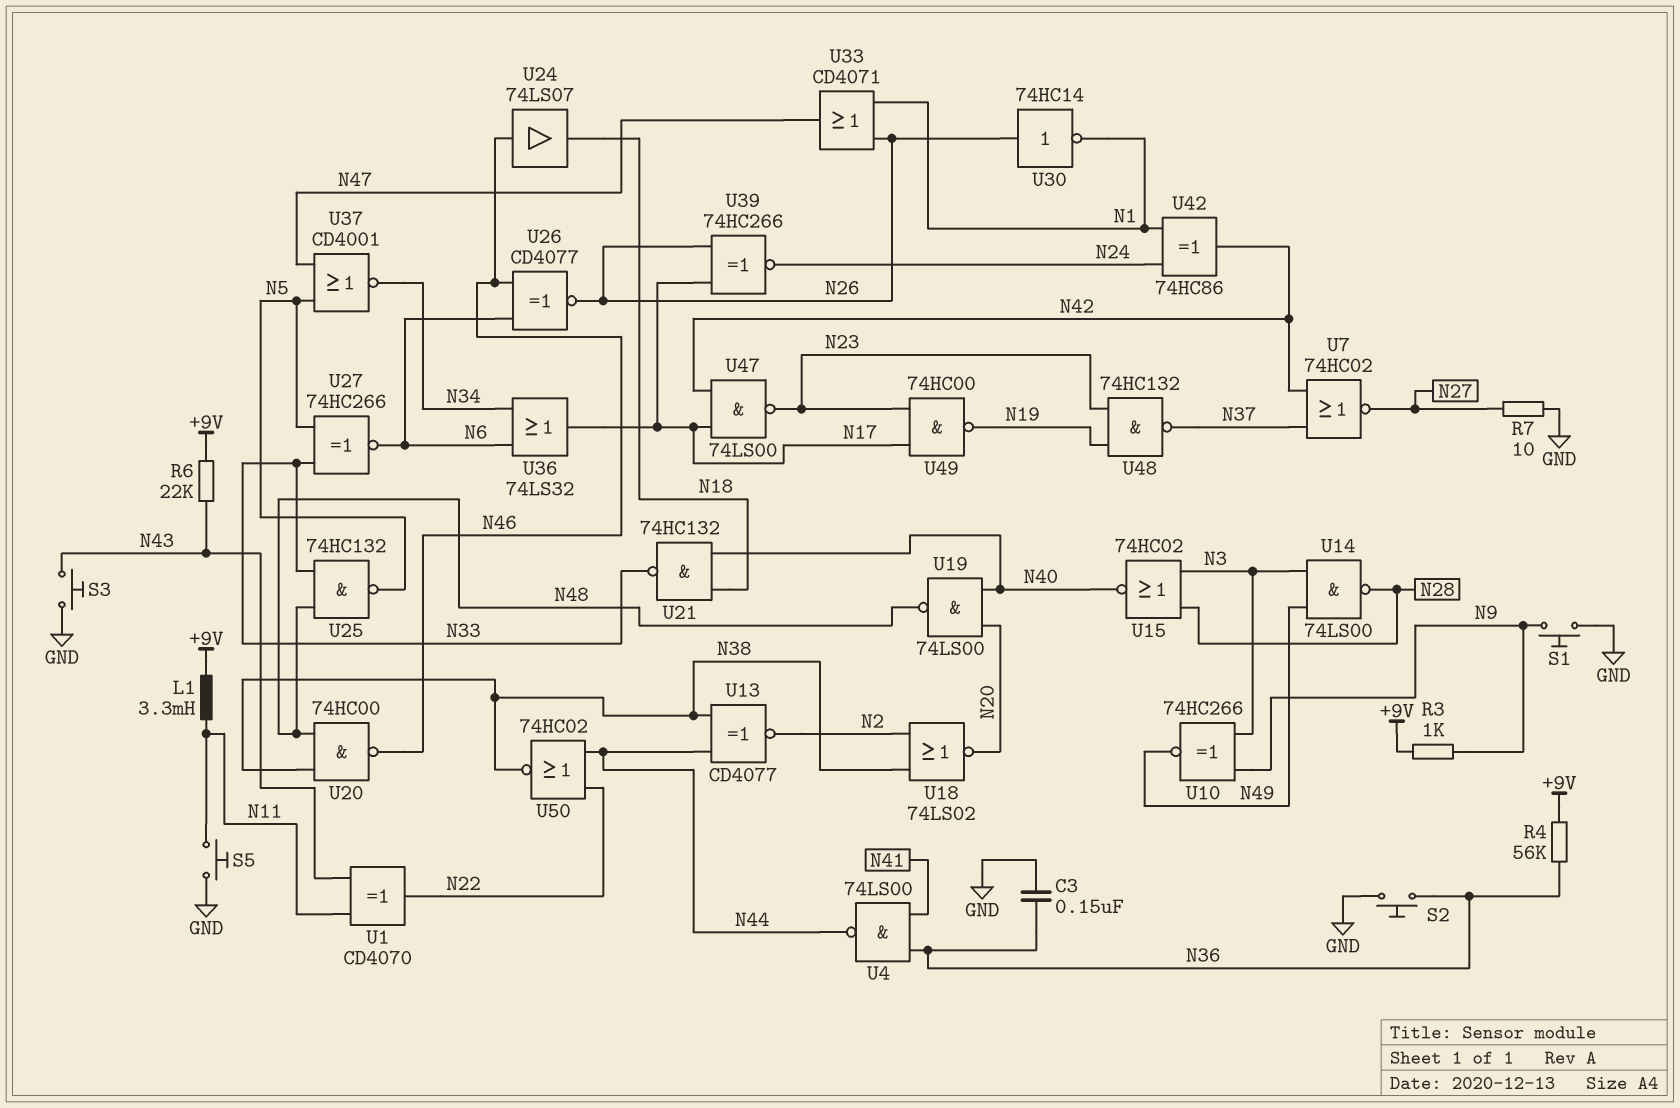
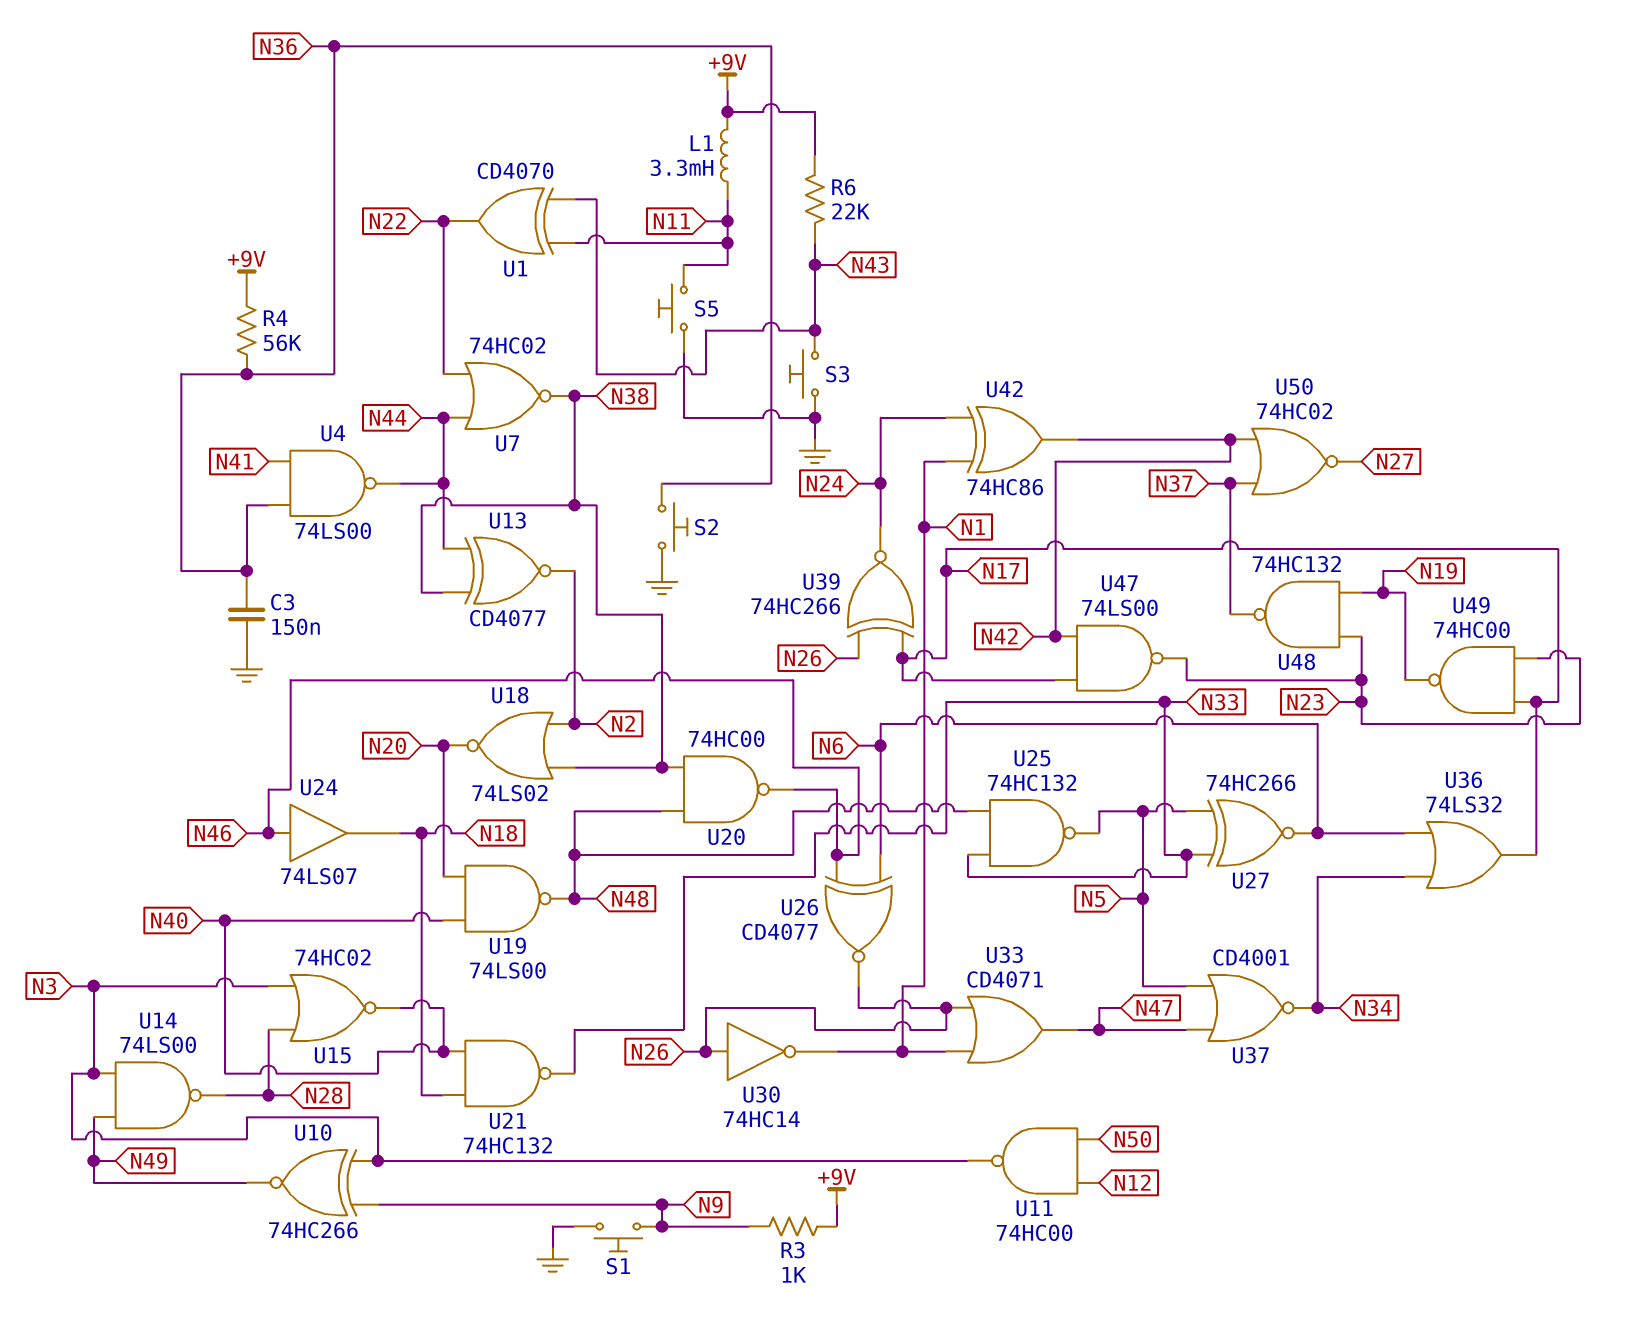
R7: 10 (GND, N27) -> none
U7: NOR 74HC02 (in N37, in N42, out N27) -> NOR 74HC02 (in N22, in N44, out N38)
U11: none -> NAND 74HC00 (in N12, in N50, out N3)
U50: NOR 74HC02 (in N22, in N44, out N38) -> NOR 74HC02 (in N37, in N42, out N27)

